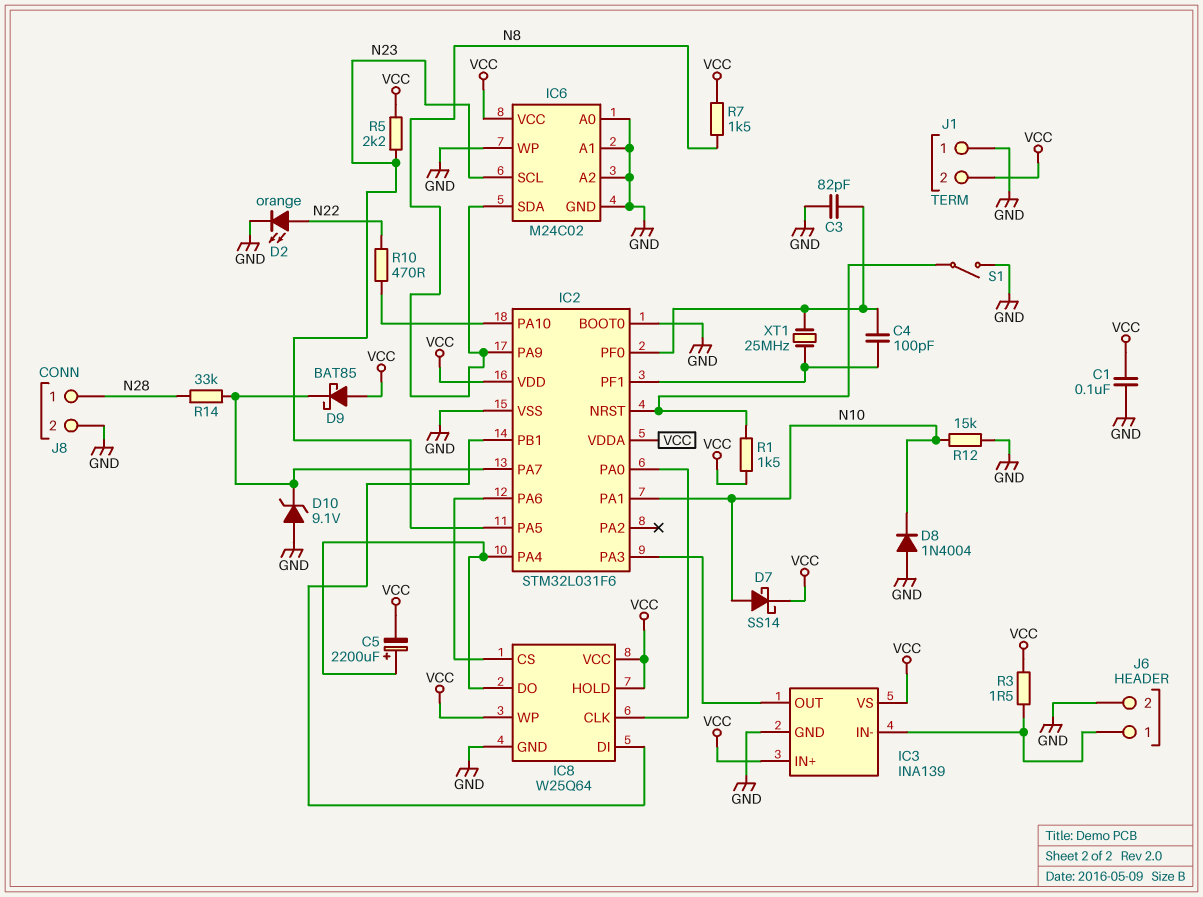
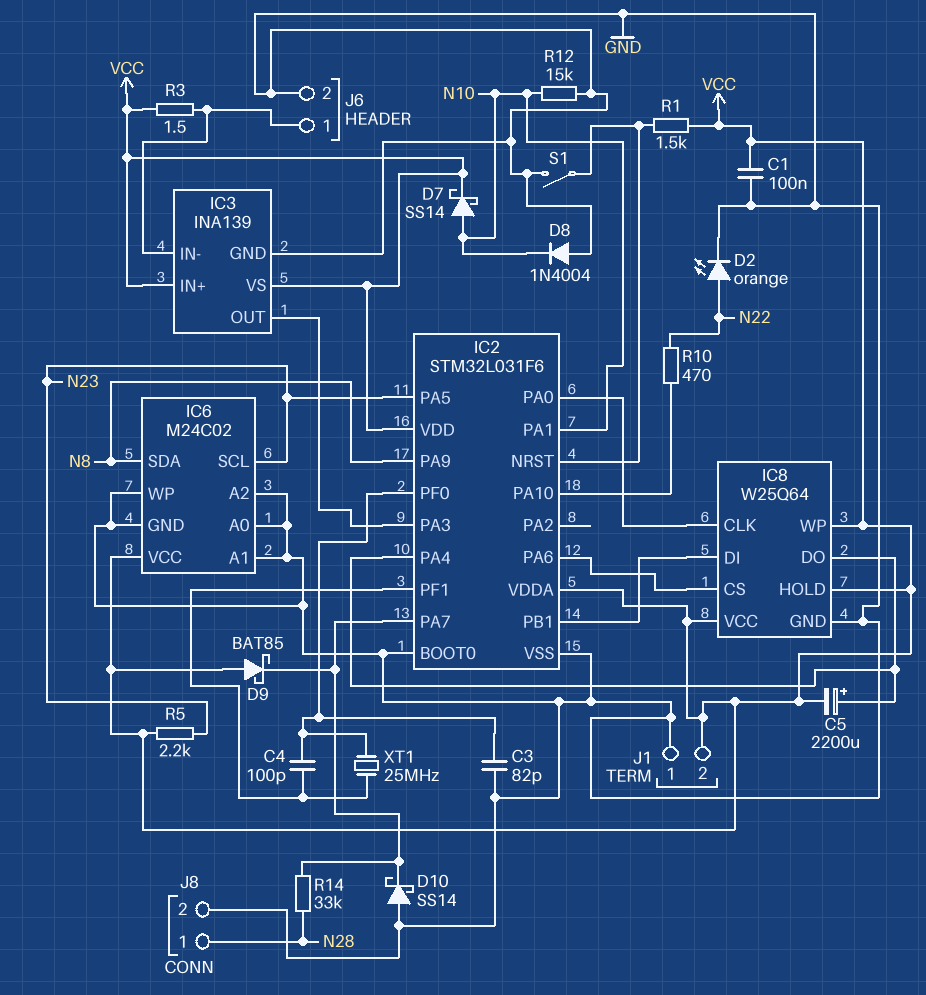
D10: zener 9.1V (A GND, K IC2/PA7) -> schottky SS14 (A GND, K IC2/PA7)
R7: 1.5k (N8, VCC) -> none

